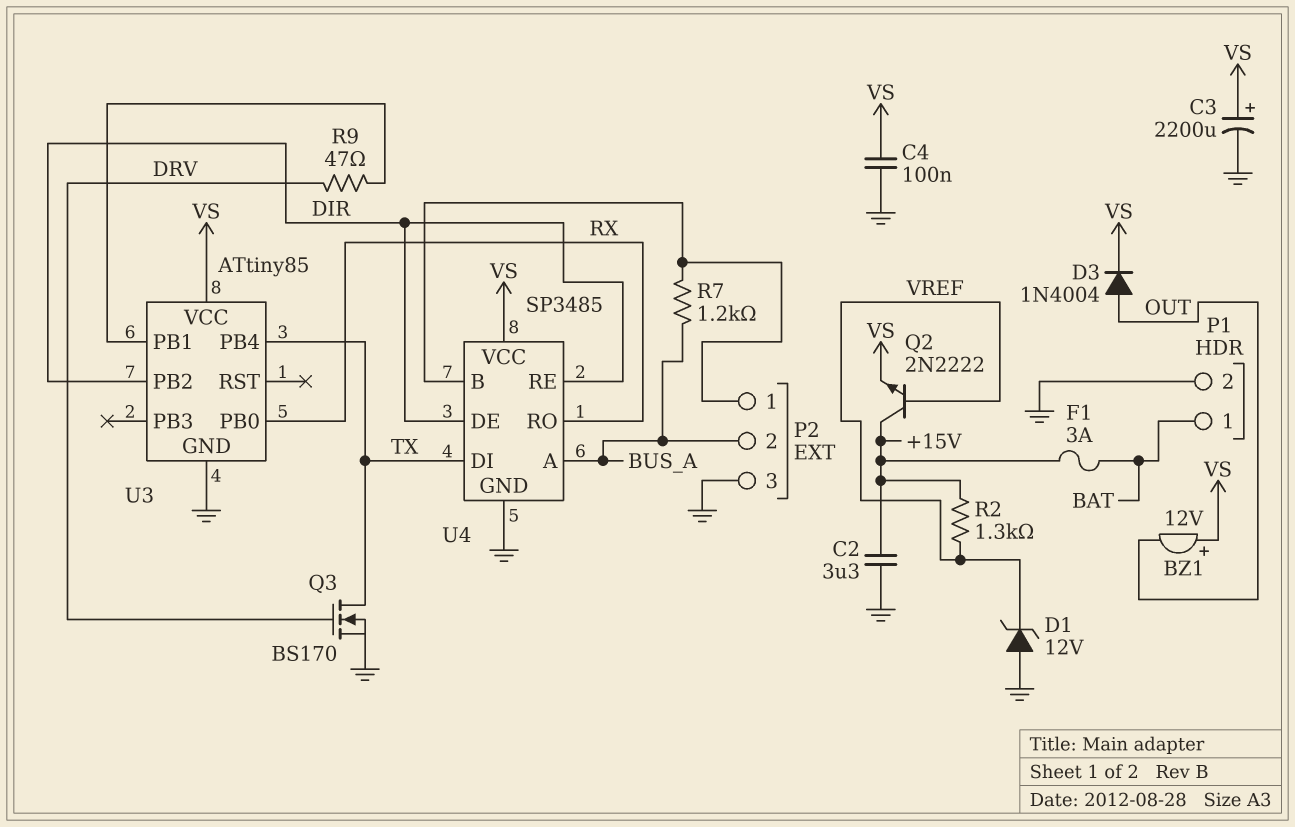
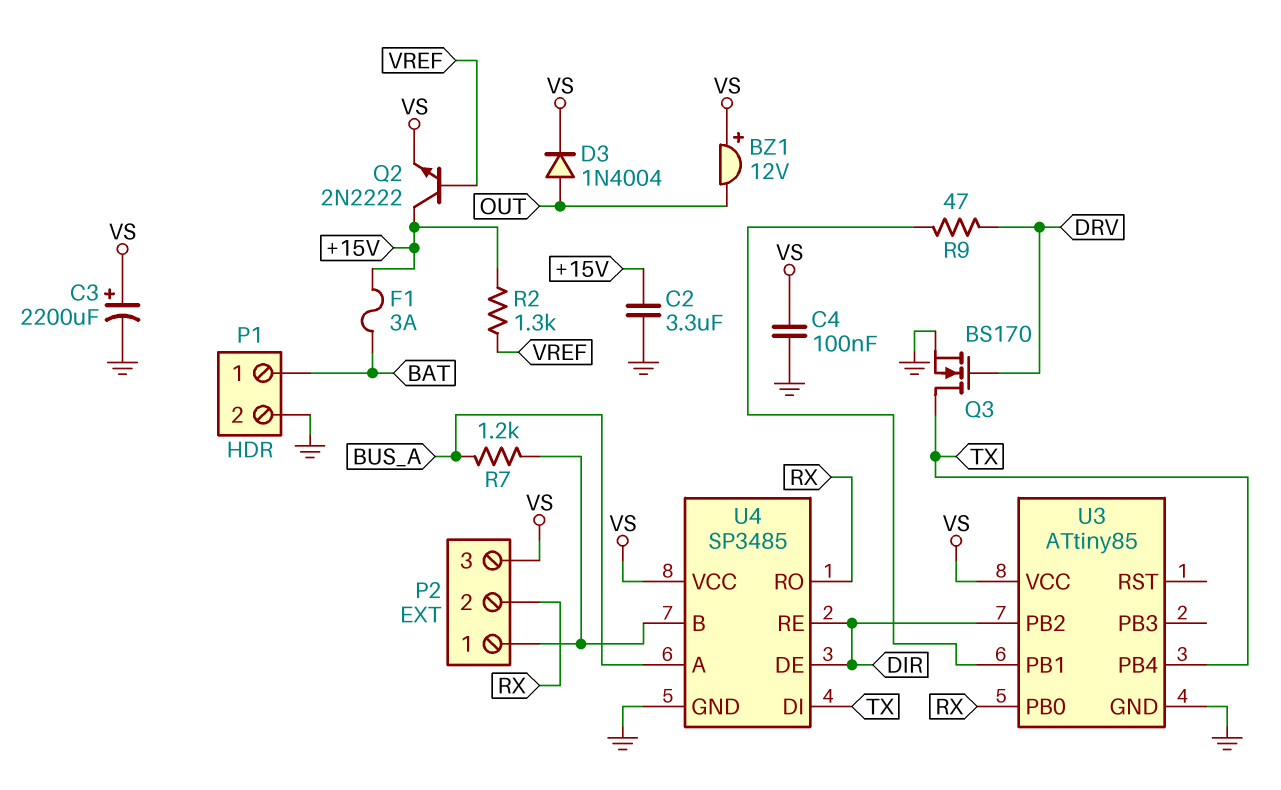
D1: zener 12V (A GND, K VREF) -> none
P2 pin 2: BUS_A -> RX
P2 pin 3: GND -> VS

